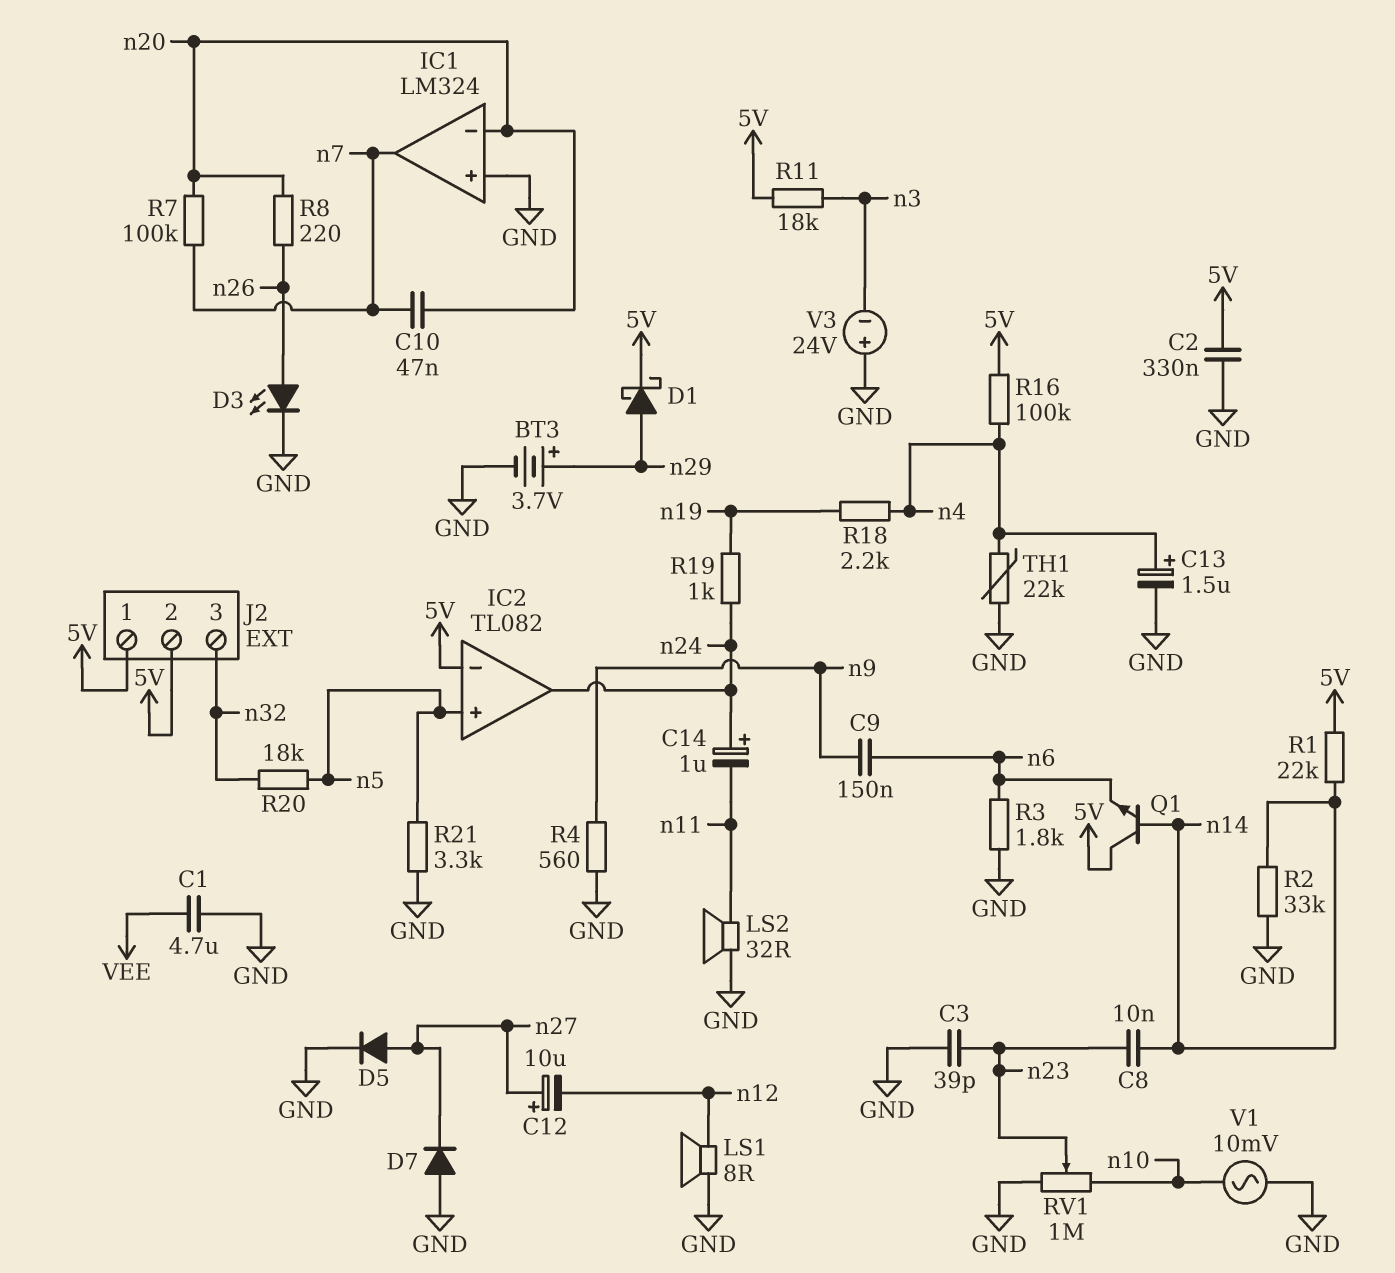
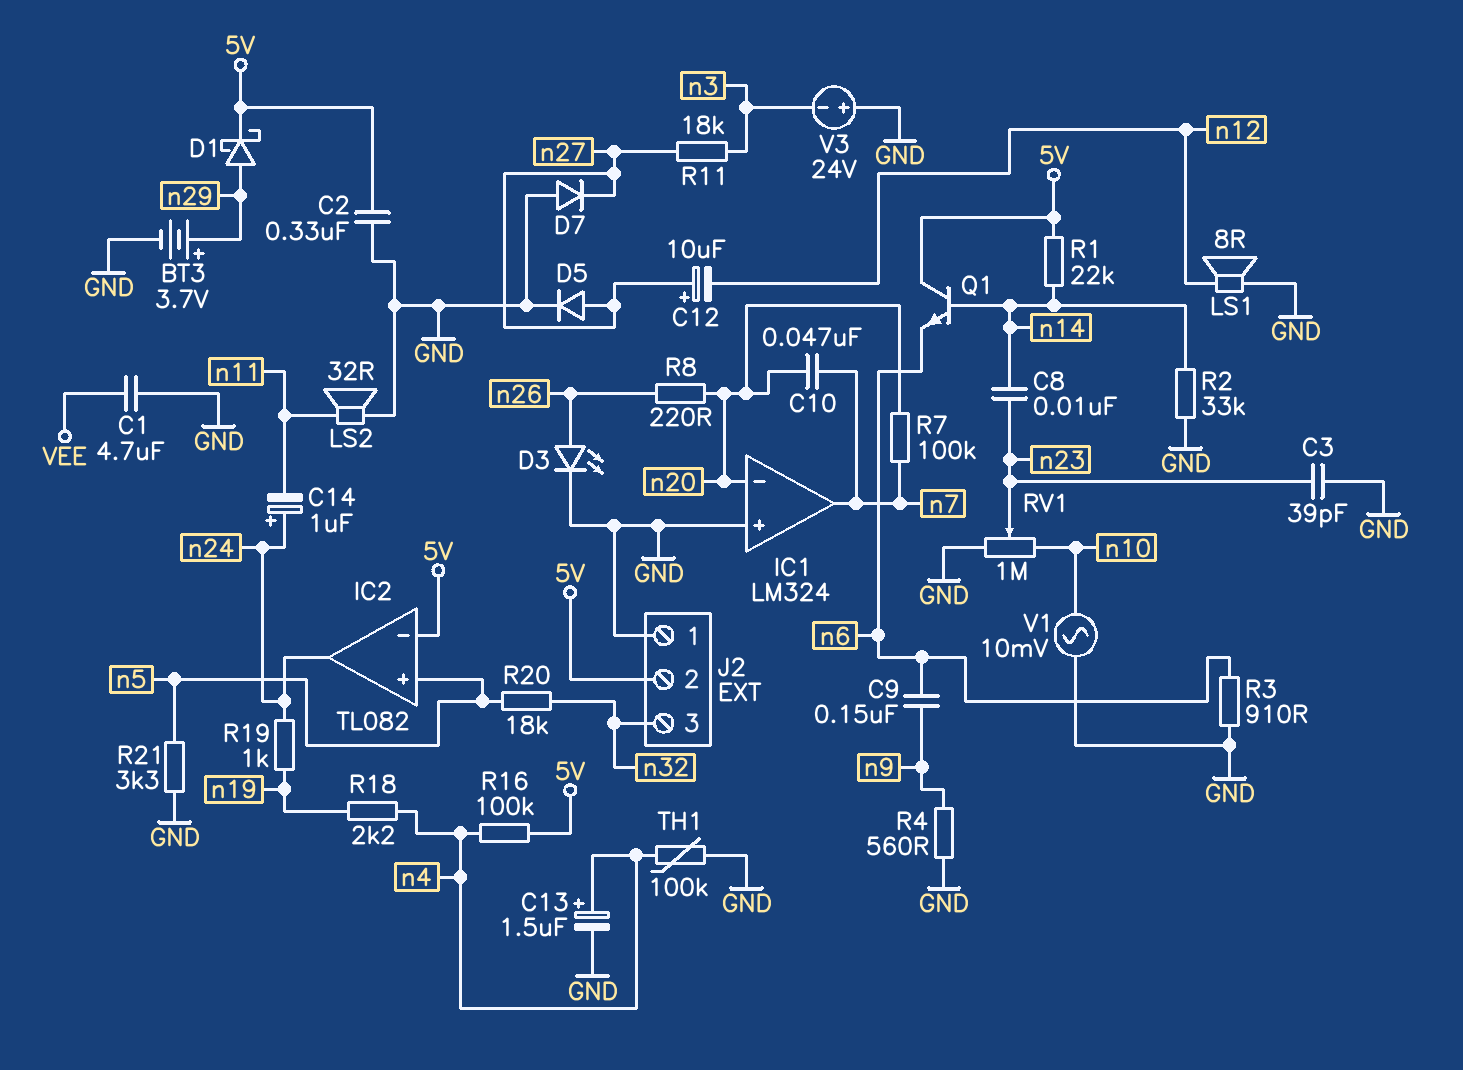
J2 pin 1: 5V -> GND
R3: 1.8k (GND, n6) -> 910 (GND, n6)
R11: 18k (5V, n3) -> 18k (n3, n27)
TH1: 22k (GND, n4) -> 100k (GND, n4)

